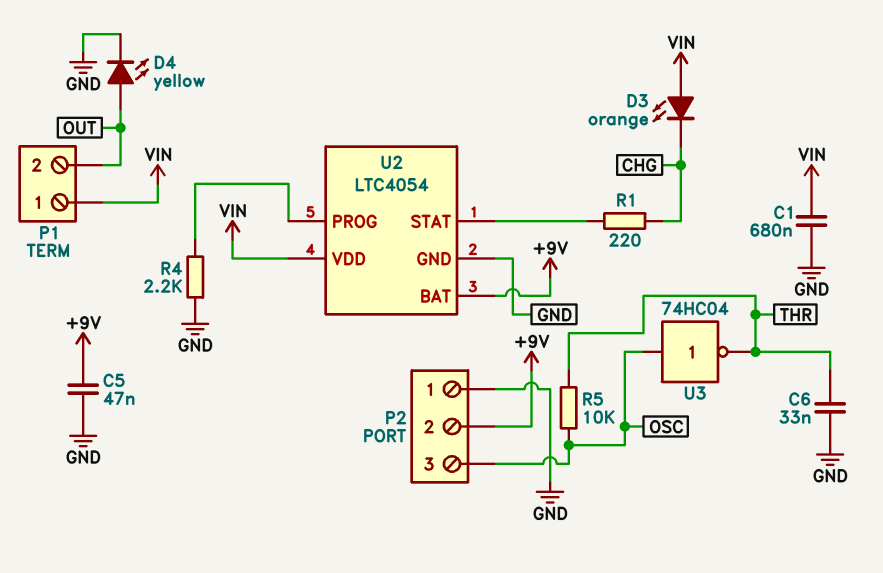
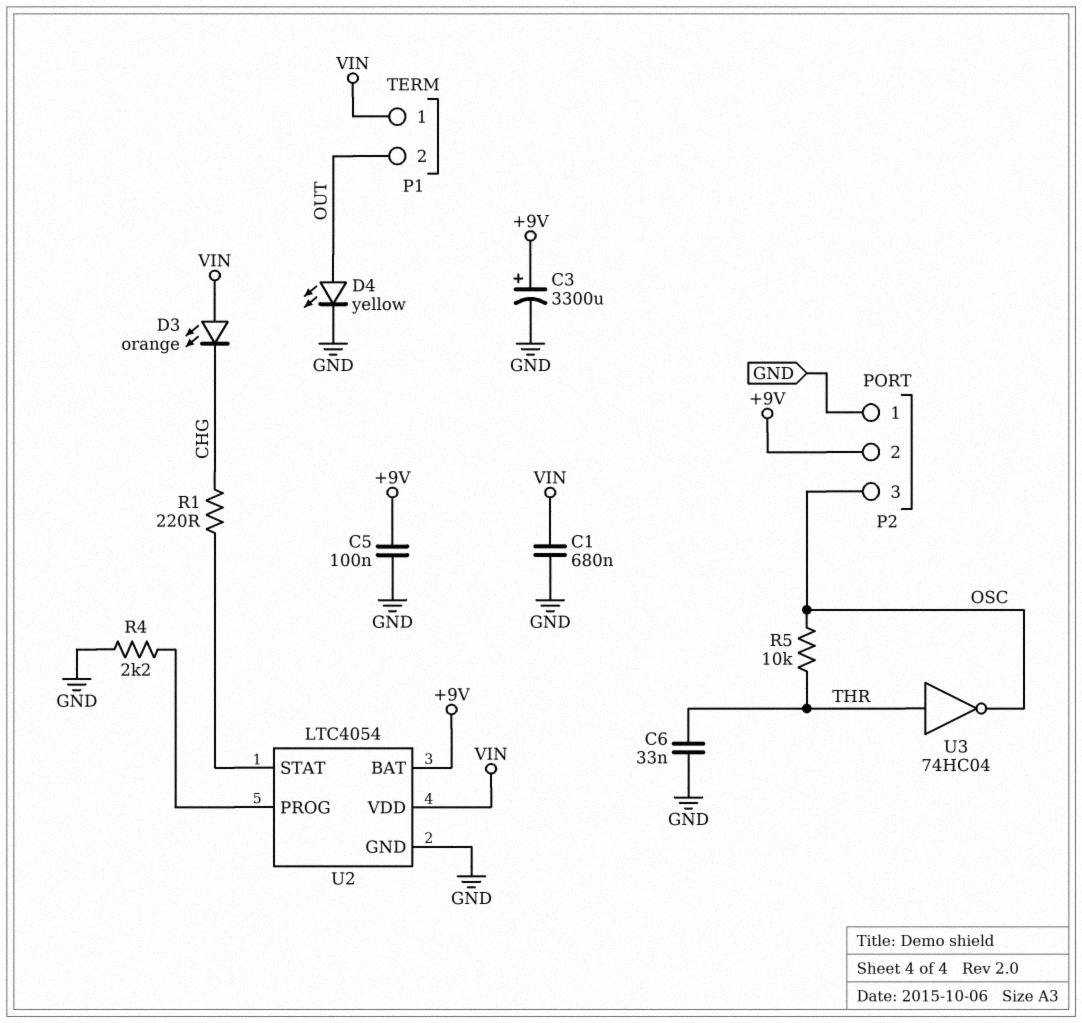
C3: none -> 3300uF (plus +9V, minus GND)
C5: 47nF (+9V, GND) -> 100nF (+9V, GND)
U3: NOT 74HC04 (in OSC, out THR) -> NOT 74HC04 (in THR, out OSC)

